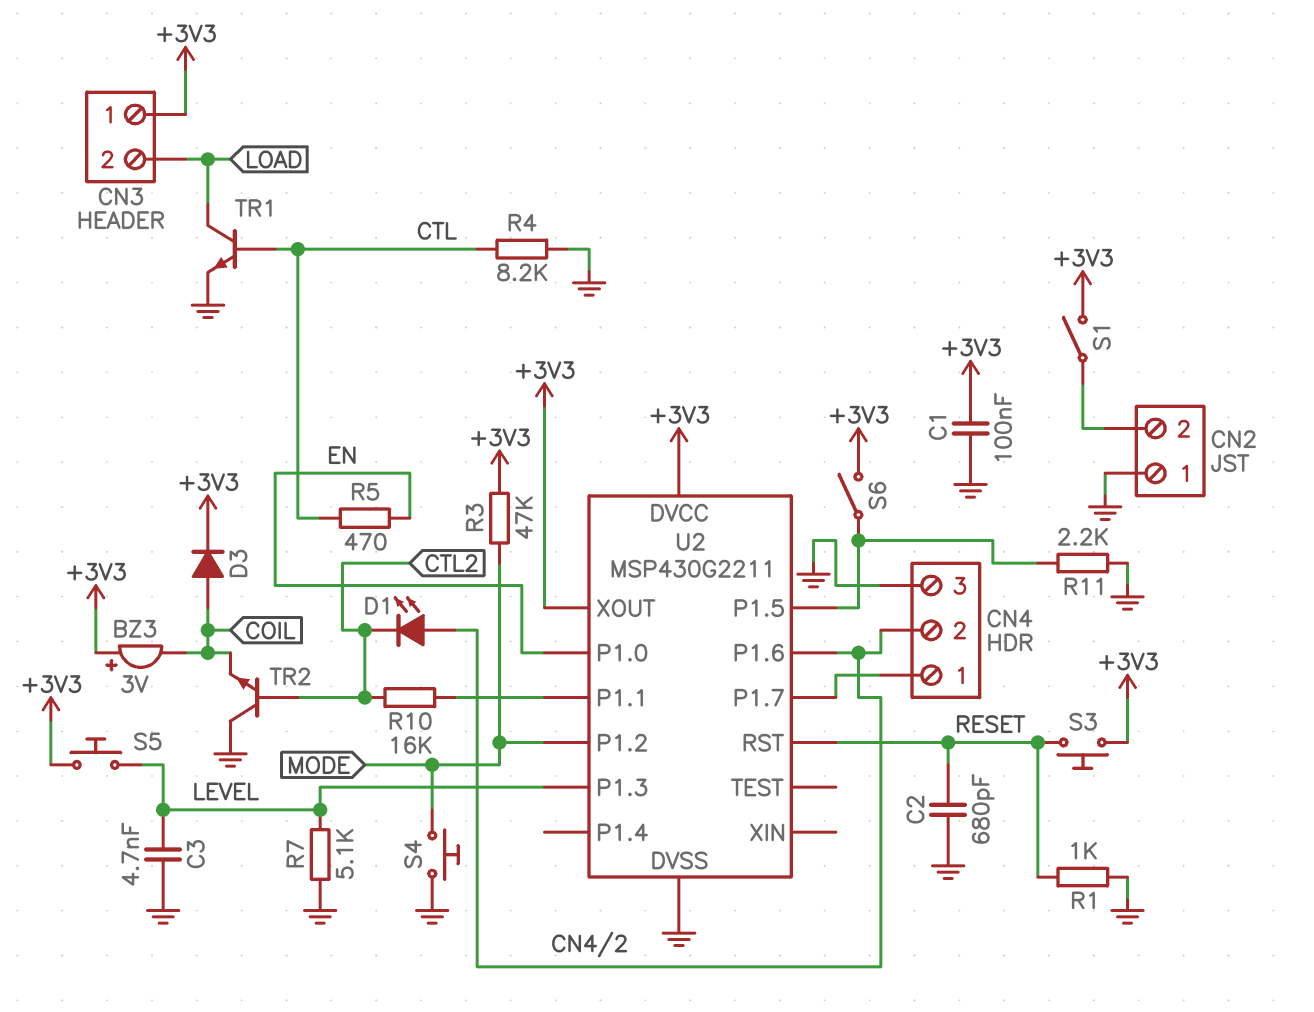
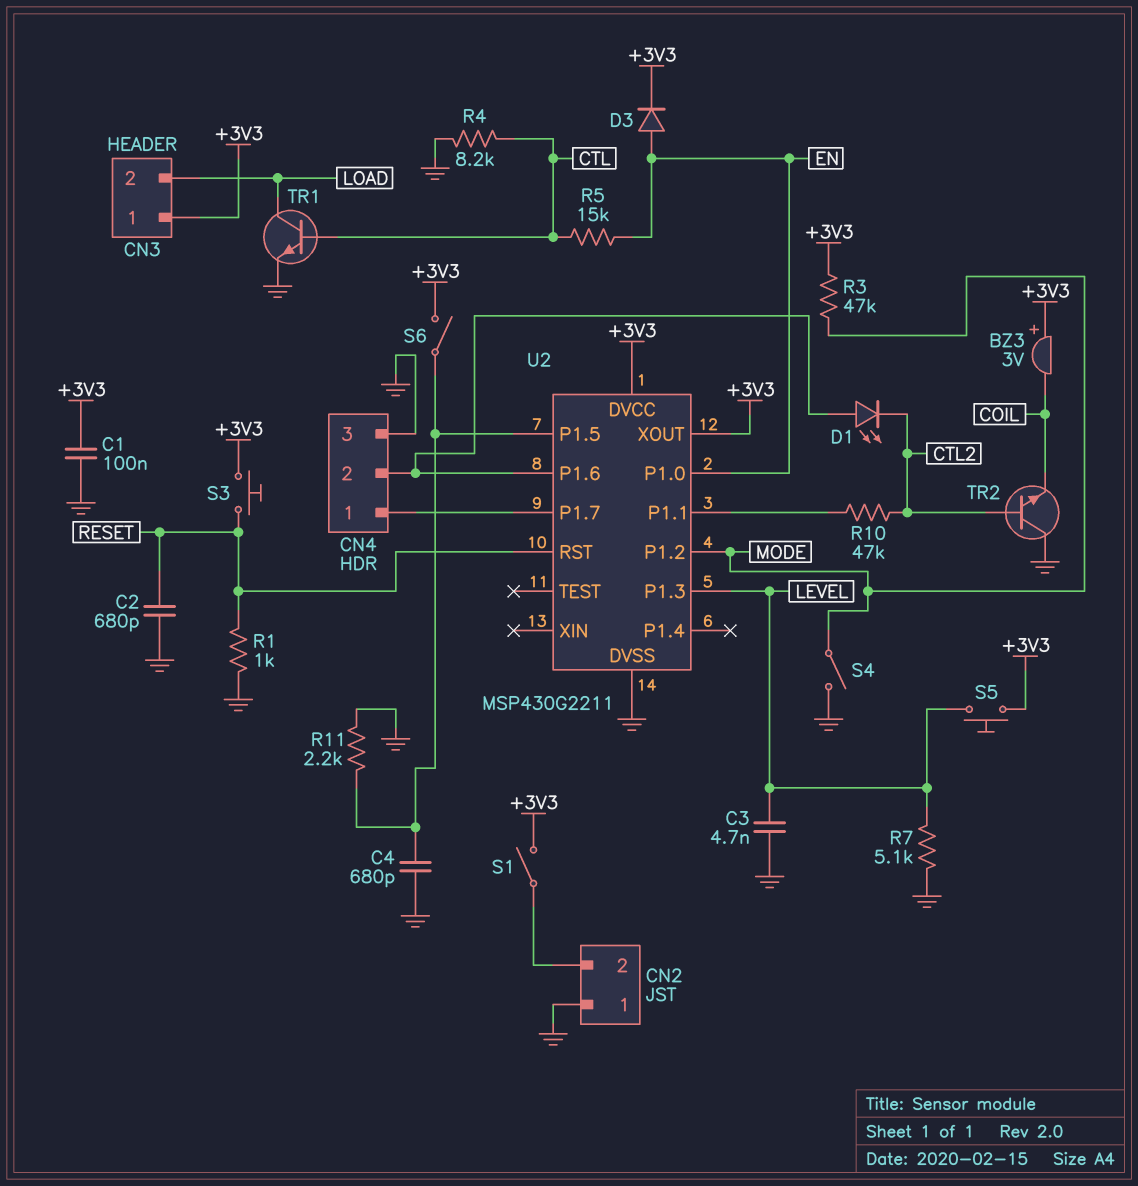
C4: none -> 680pF (GND, U2/P1.5)
D3: diode (A COIL, K +3V3) -> diode (A EN, K +3V3)
R5: 470 (CTL, EN) -> 15k (CTL, EN)
R10: 16k (CTL2, U2/P1.1) -> 47k (CTL2, U2/P1.1)
S4: button (GND, MODE) -> switch (GND, MODE)

